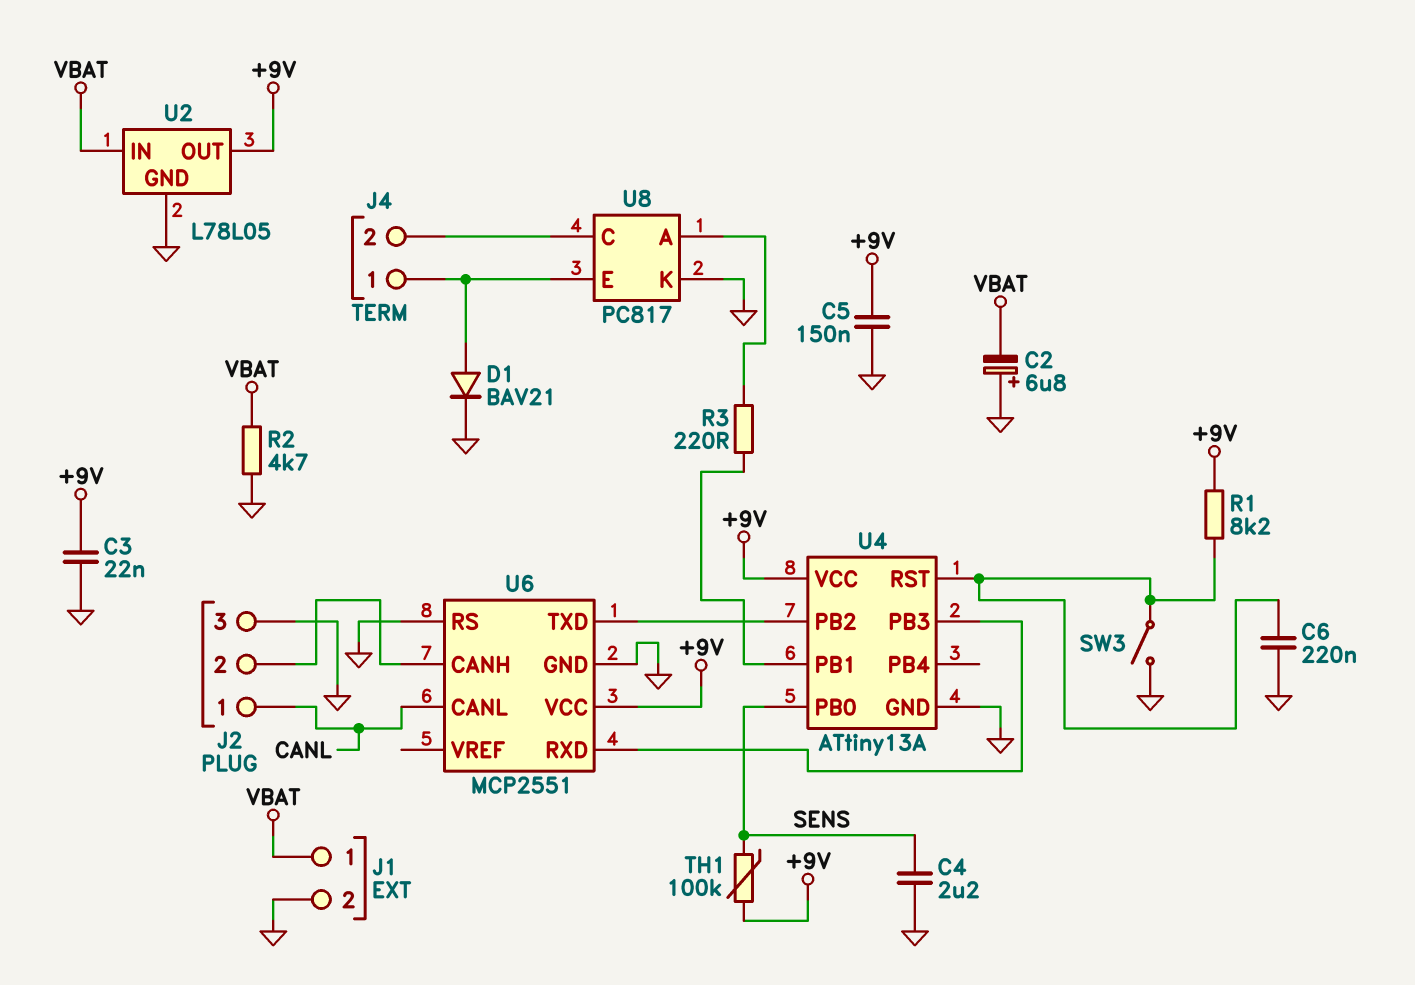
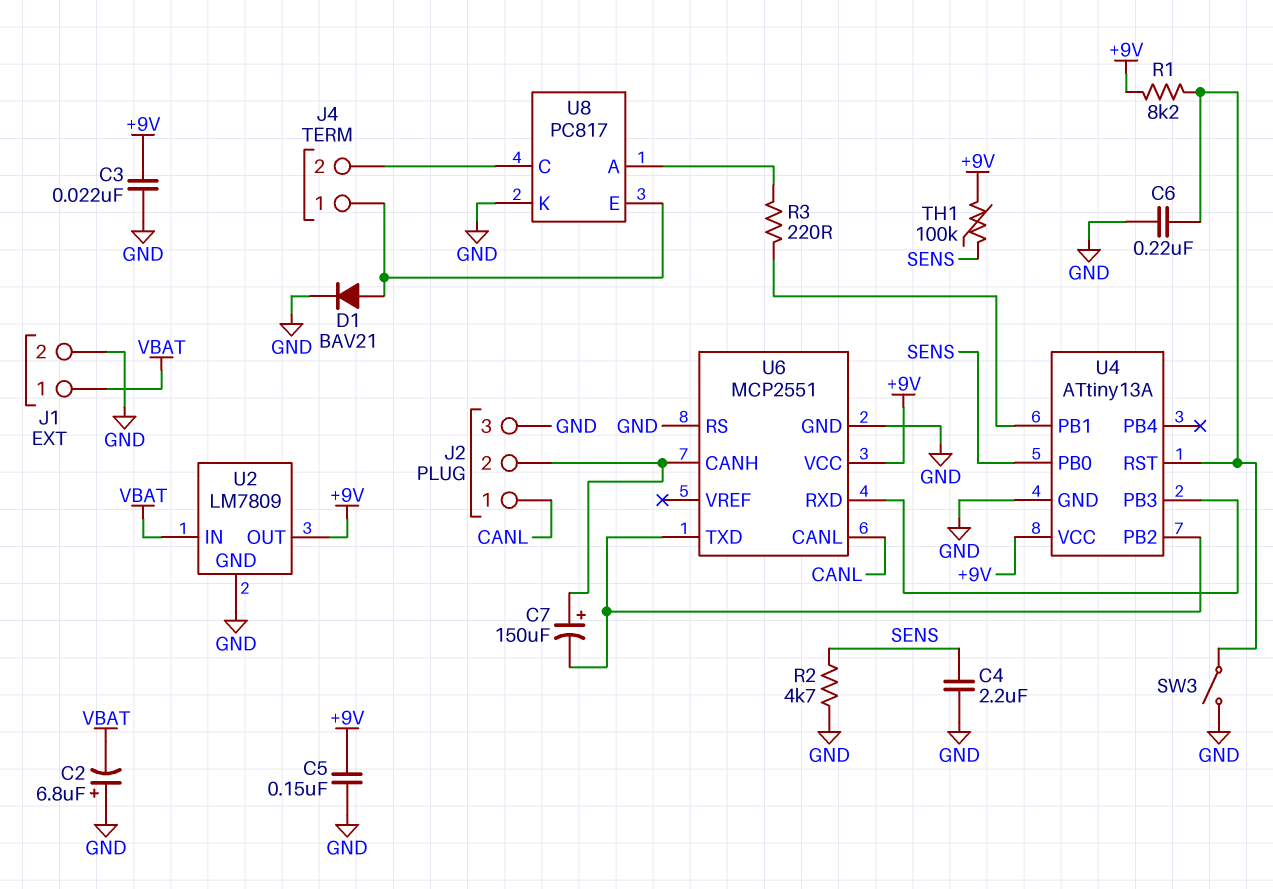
C7: none -> 150uF (plus J2/2, minus U4/PB2)
R2: 4.7k (GND, VBAT) -> 4.7k (GND, SENS)
U2: L78L05 -> LM7809

